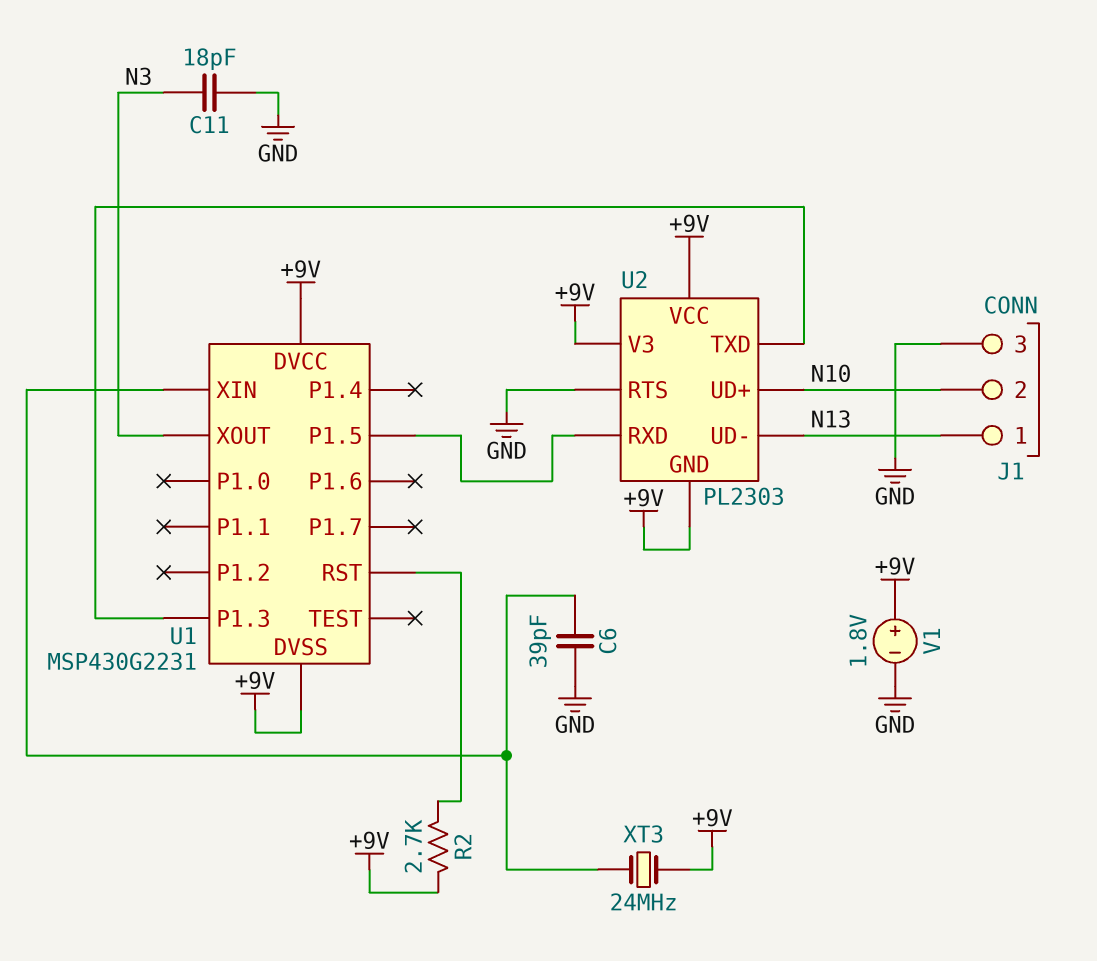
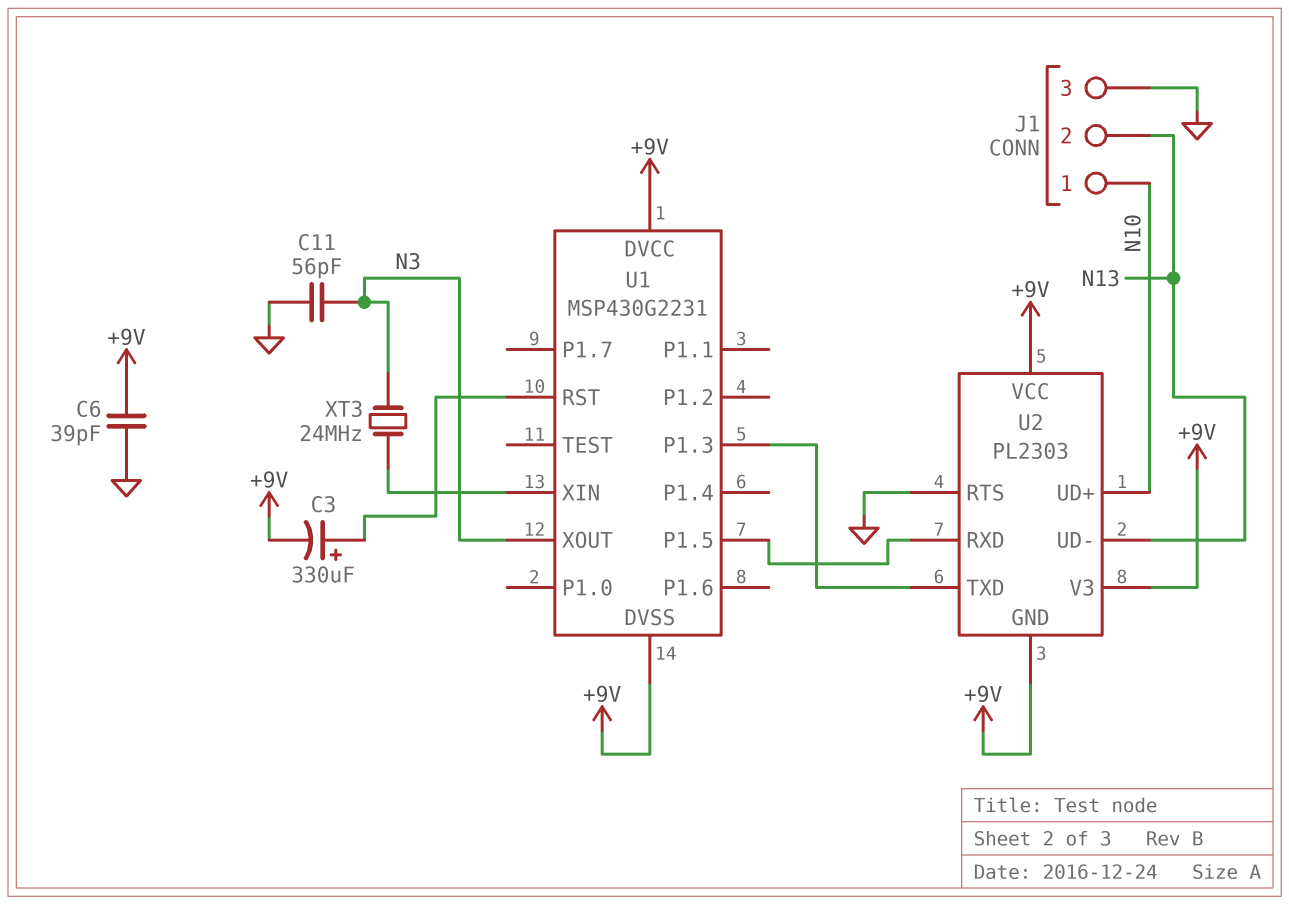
C3: none -> 330uF (plus U1/RST, minus +9V)
C6: 39pF (GND, U1/XIN) -> 39pF (+9V, GND)
C11: 18pF (GND, N3) -> 56pF (GND, N3)
J1 pin 1: N13 -> N10
J1 pin 2: N10 -> N13
R2: 2.7k (+9V, U1/RST) -> none
V1: 1.8V (plus +9V, minus GND) -> none
XT3: 24MHz (+9V, U1/XIN) -> 24MHz (N3, U1/XIN)

